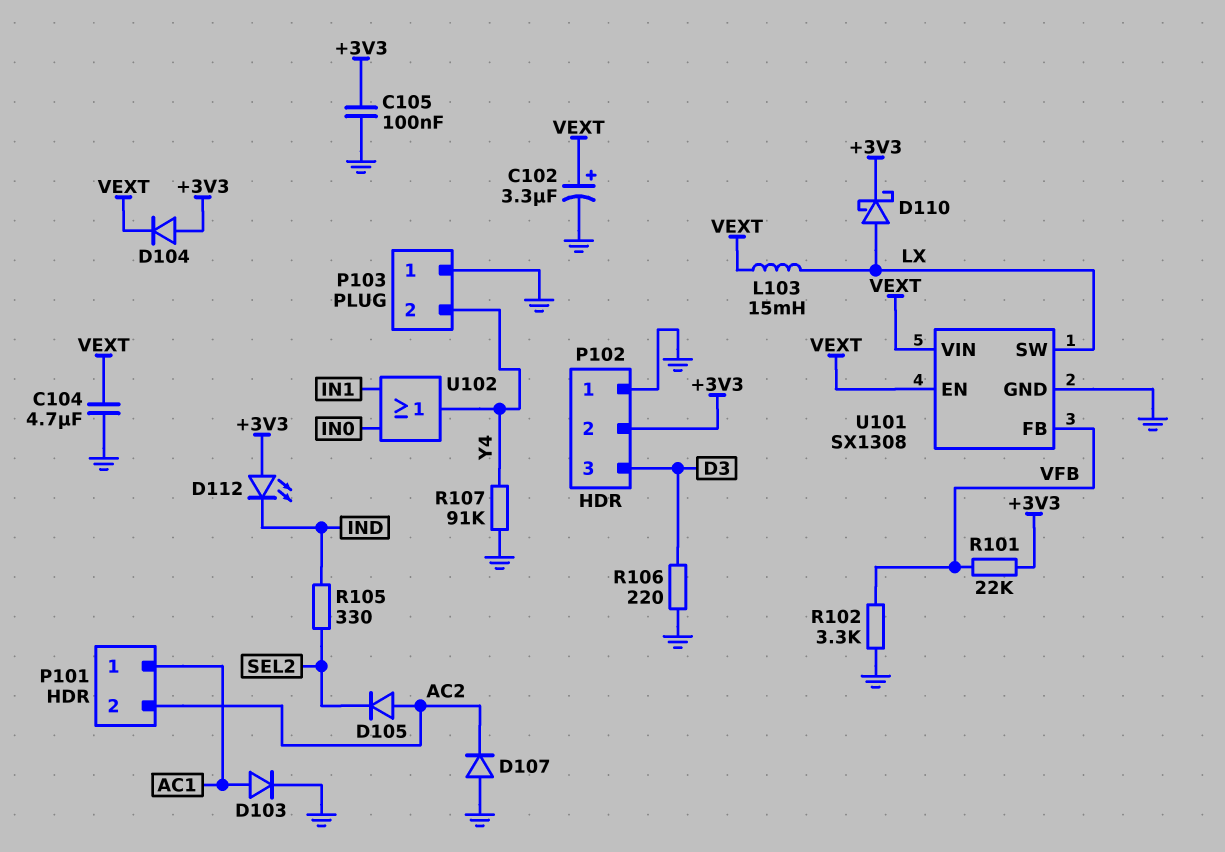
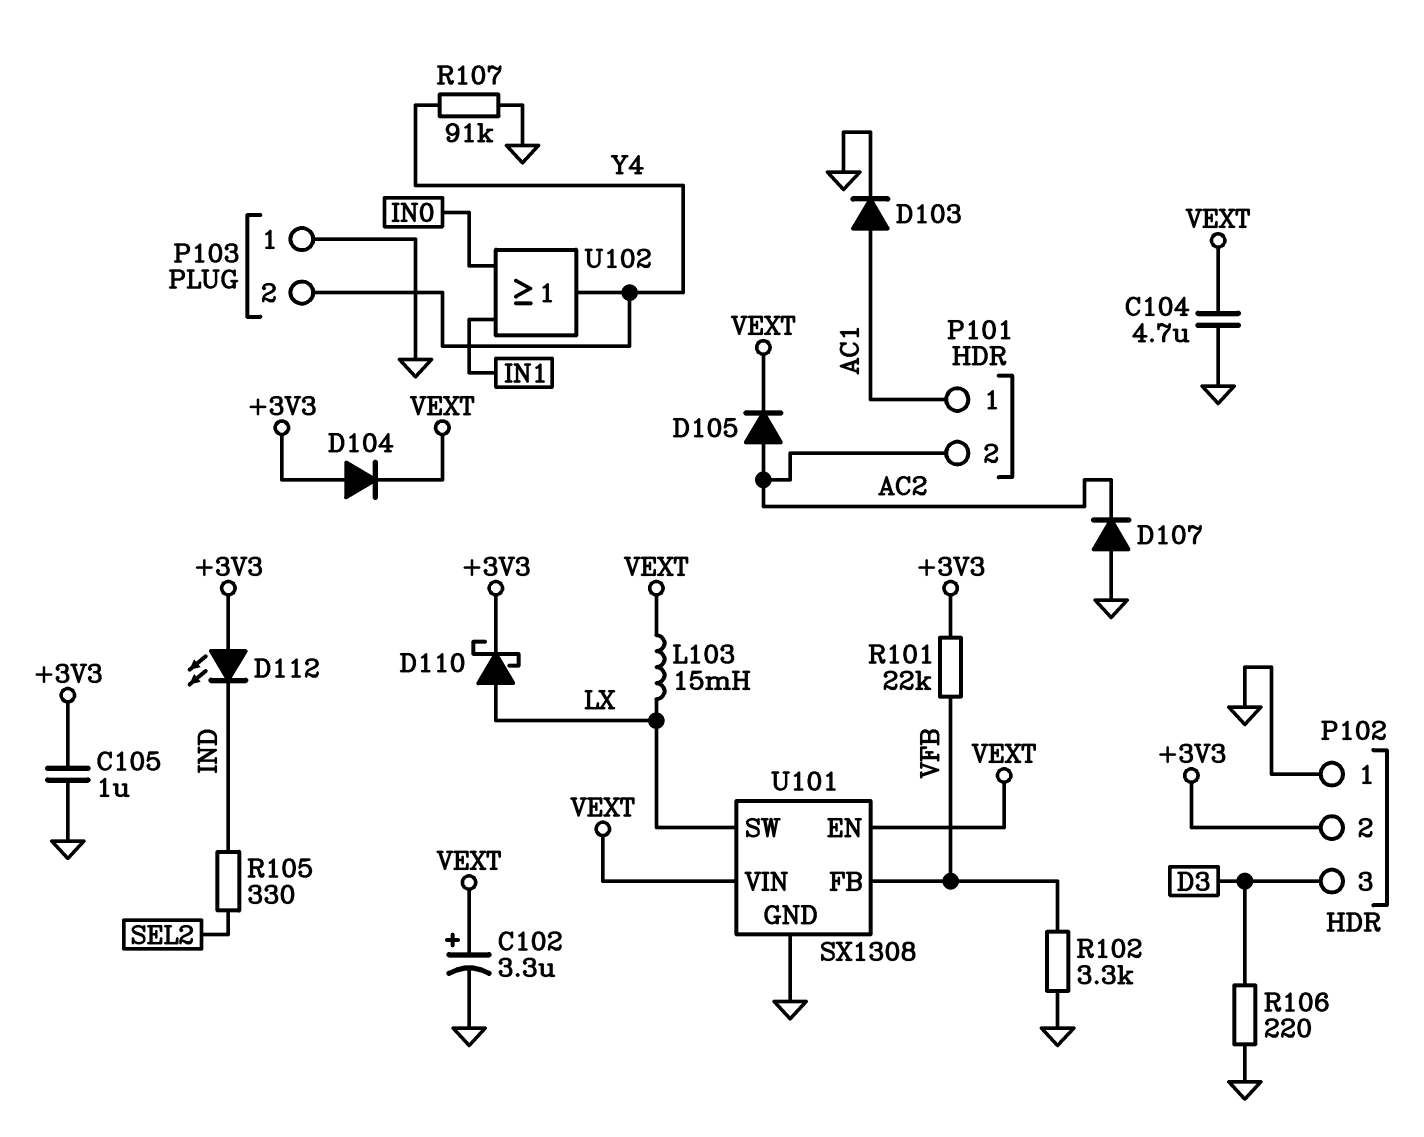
C105: 100nF (+3V3, GND) -> 1uF (+3V3, GND)
D105: diode (A AC2, K SEL2) -> diode (A AC2, K VEXT)

